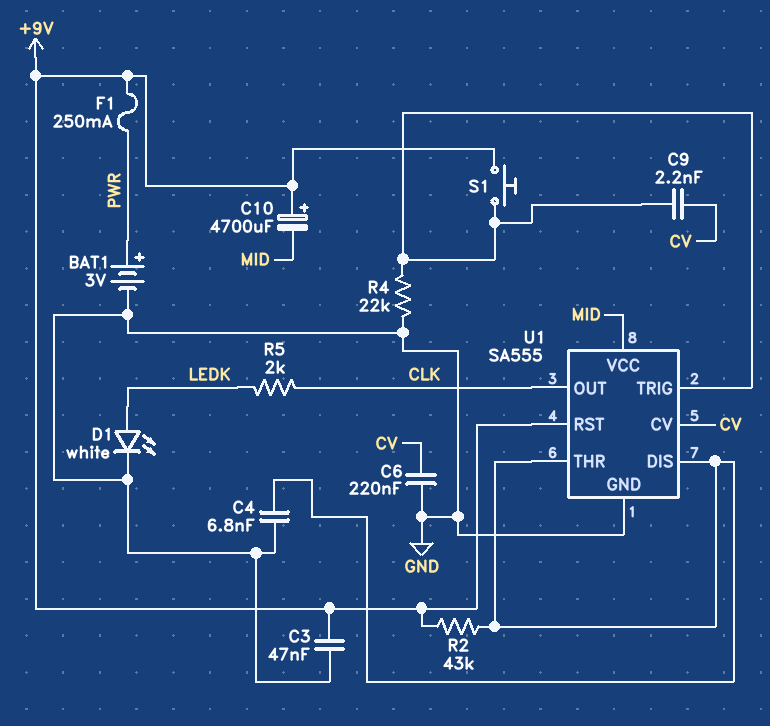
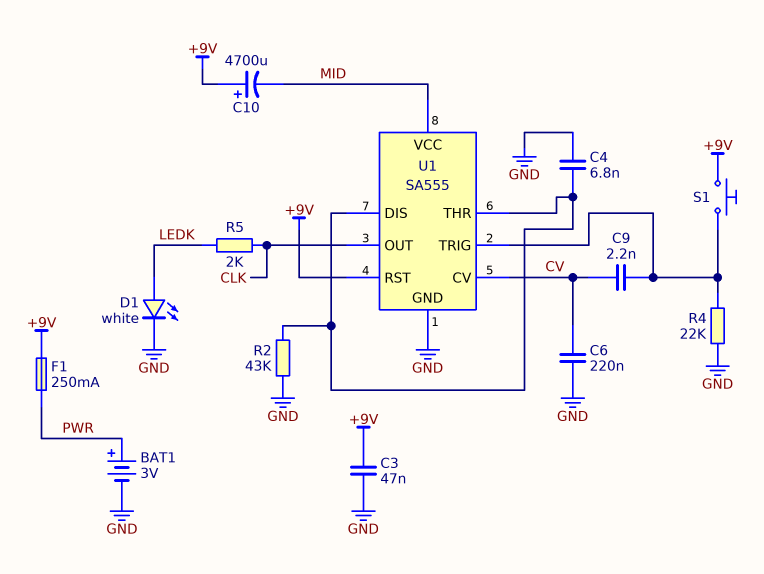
R2: 43k (+9V, U1/DIS) -> 43k (GND, U1/DIS)

